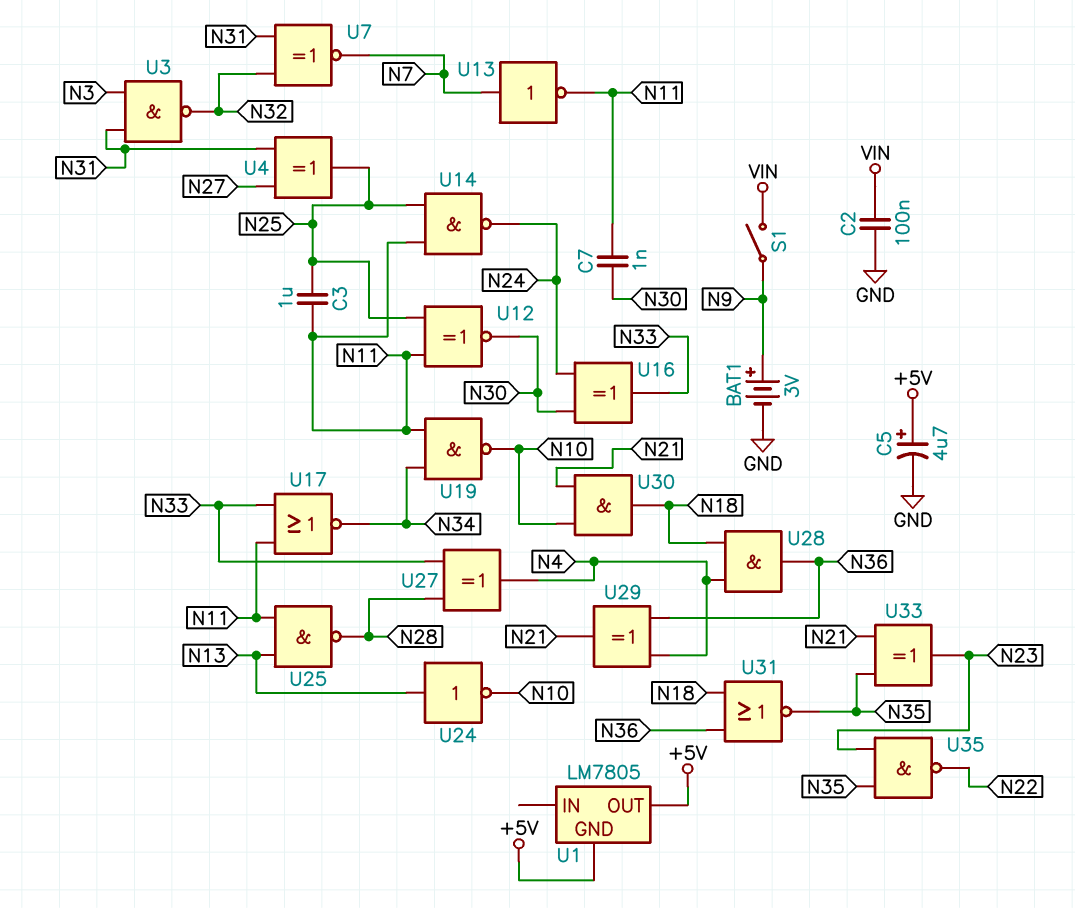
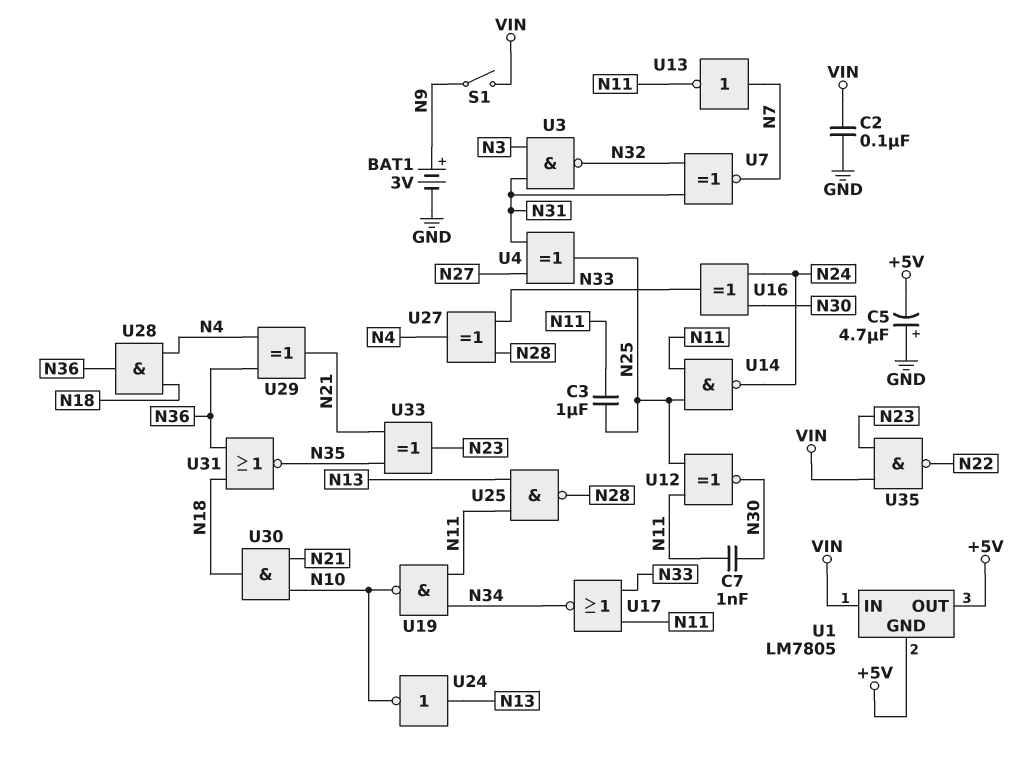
C5: 4.7uF (plus +5V, minus GND) -> 4.7uF (plus GND, minus +5V)
U1 pin IN: none -> VIN
U35: NAND (in N23, in N35, out N22) -> NAND (in N23, in VIN, out N22)

